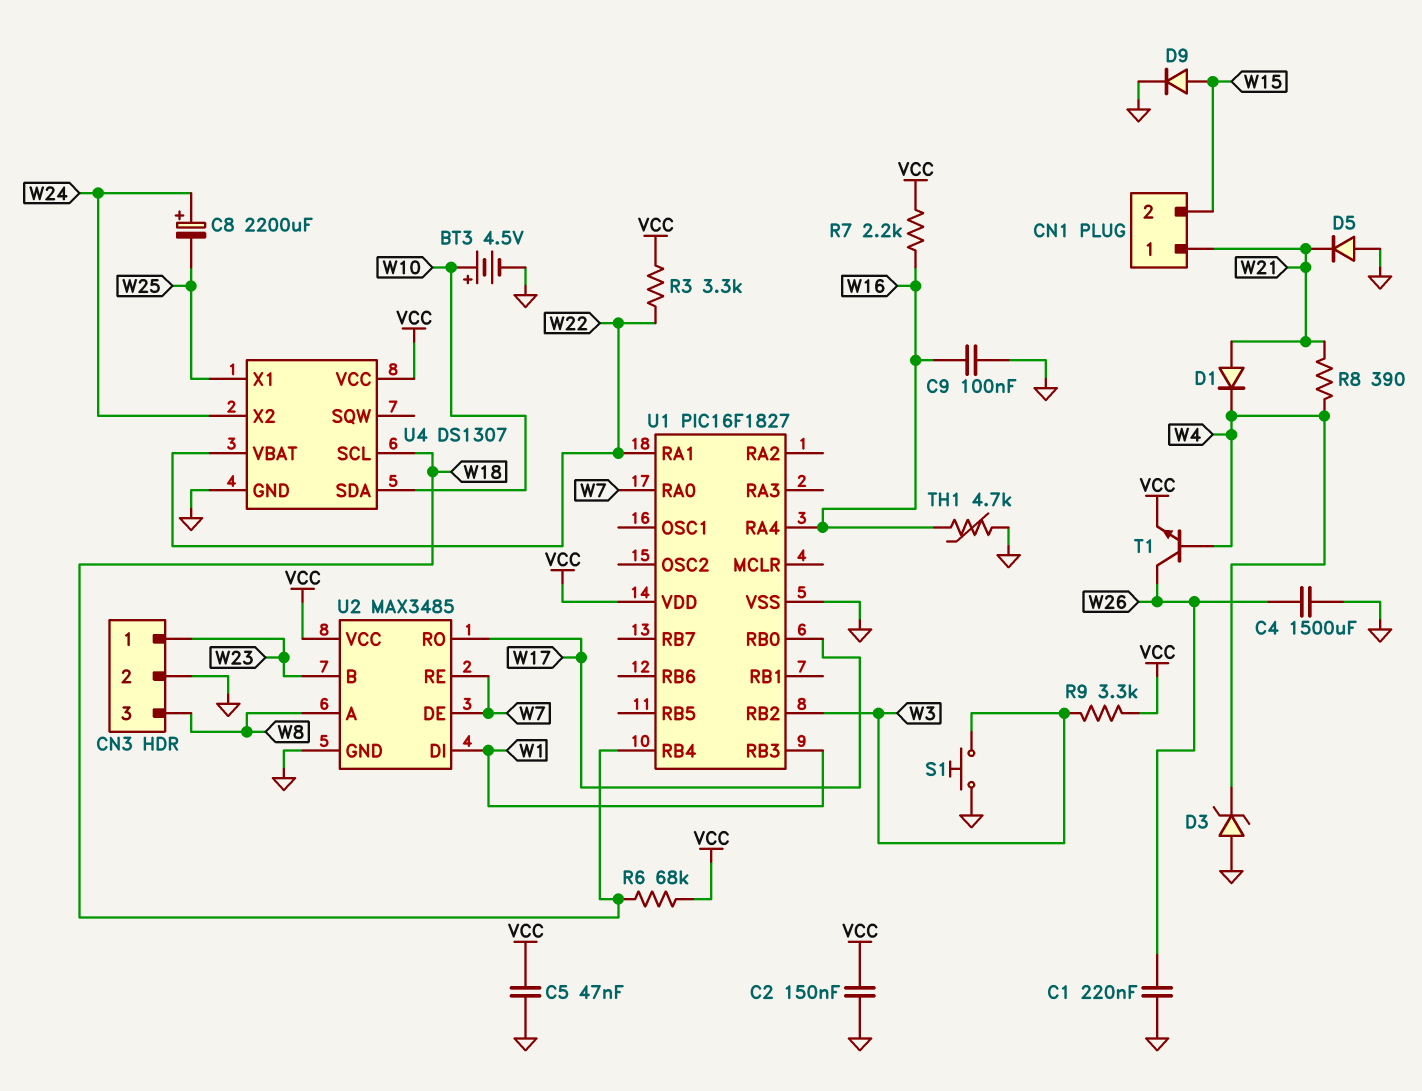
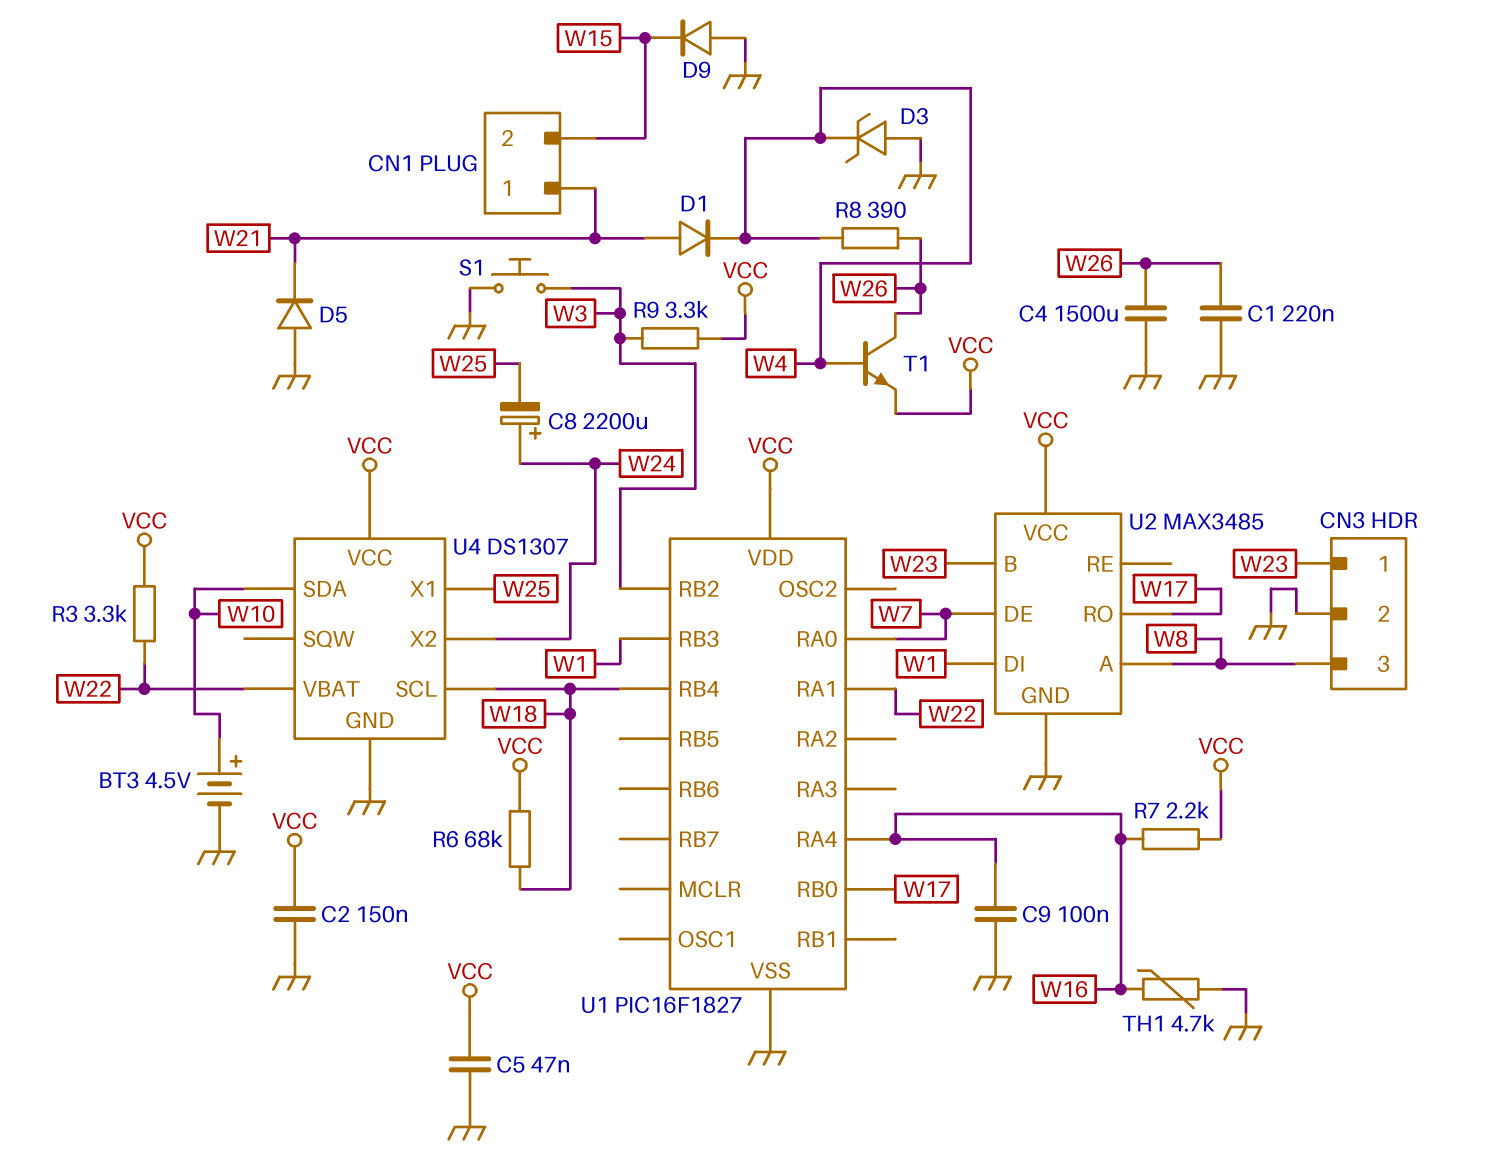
D9: diode (A W15, K GND) -> diode (A GND, K W15)
R8: 390 (W4, W21) -> 390 (W4, W26)
U2 pin RE: W7 -> none

